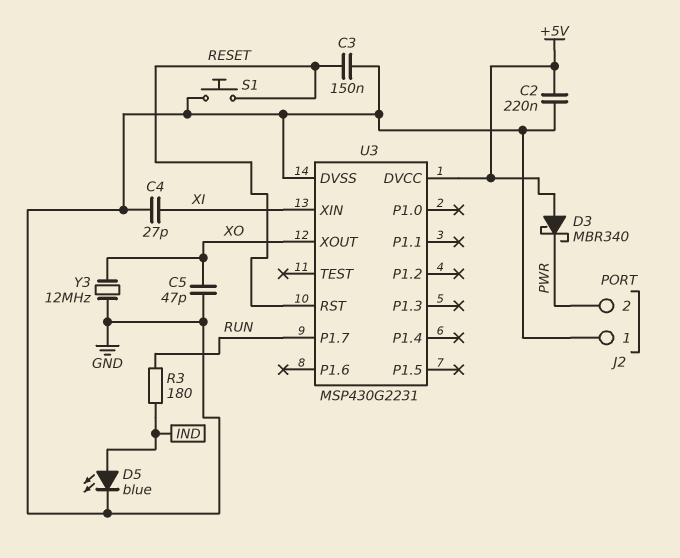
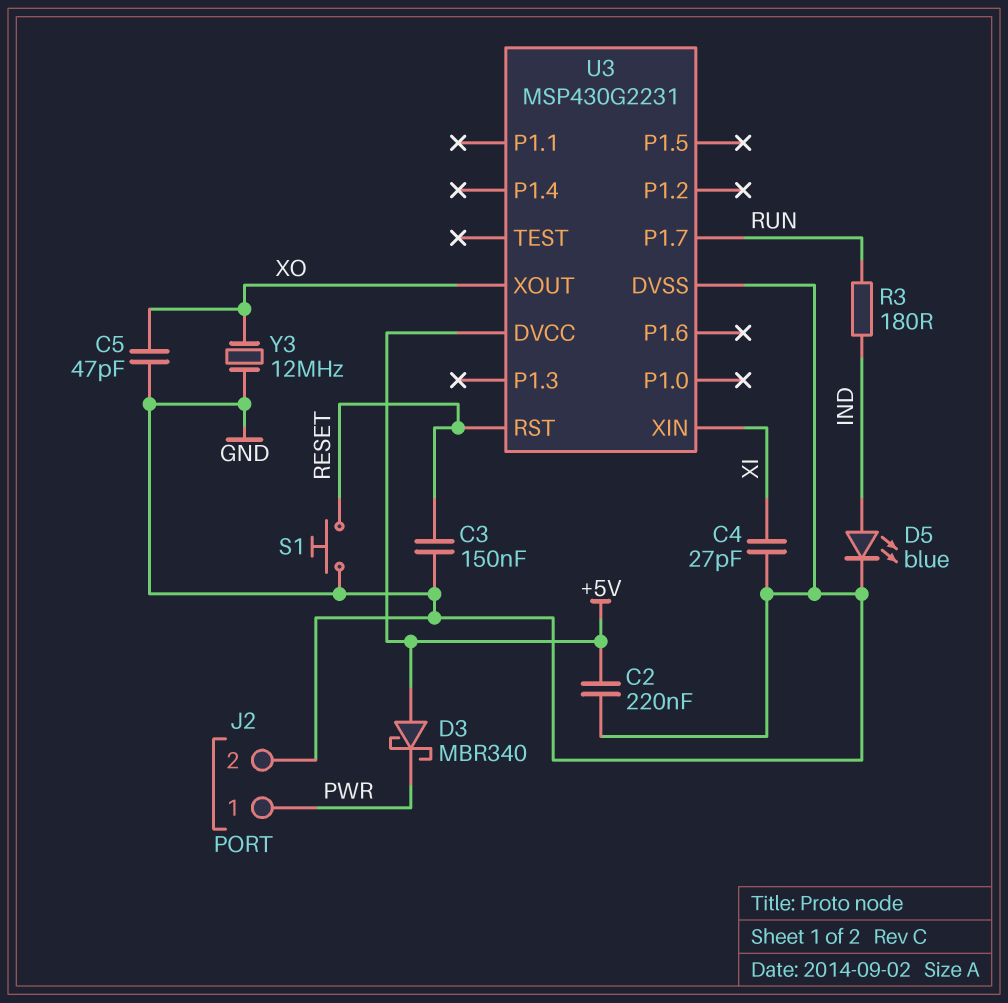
J2 pin 1: GND -> PWR
J2 pin 2: PWR -> GND

